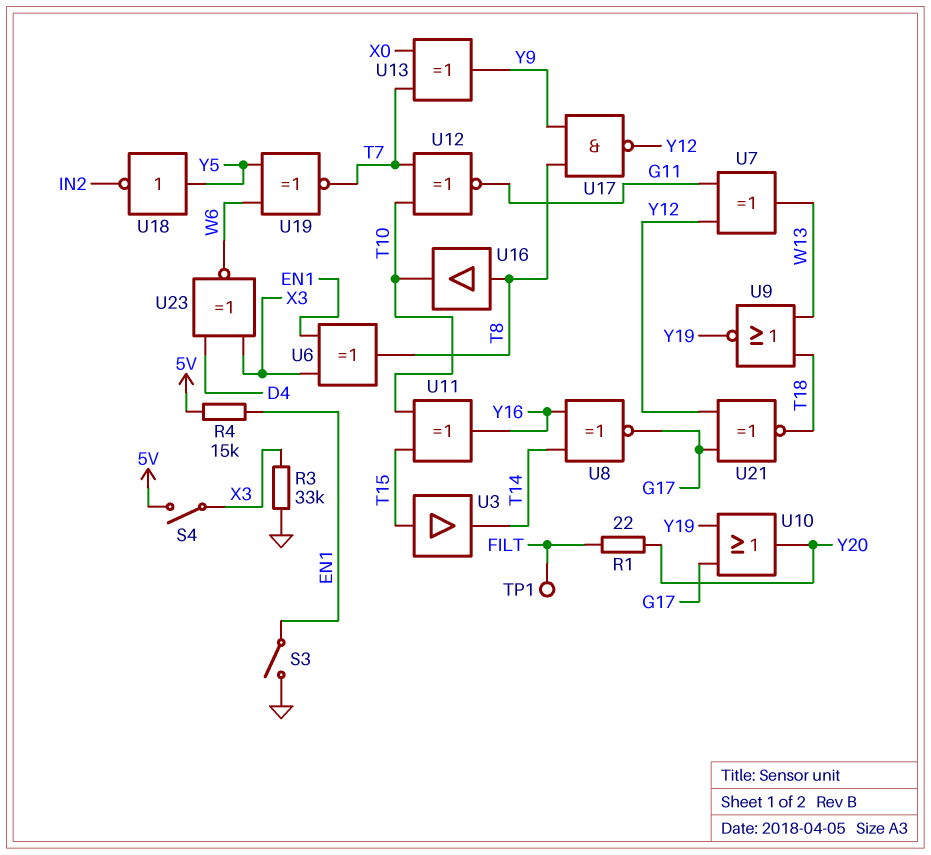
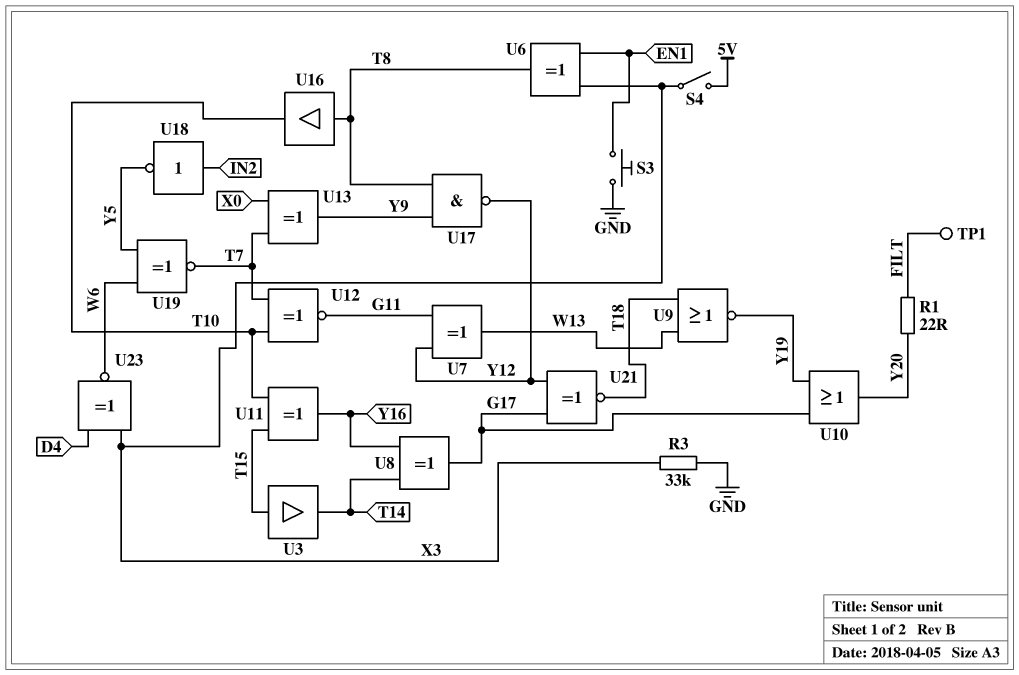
R4: 15k (5V, EN1) -> none
S3: switch (EN1, GND) -> button (EN1, GND)
U8: XNOR (in T14, in Y16, out G17) -> XOR (in T14, in Y16, out G17)
U18: NOT (in Y5, out IN2) -> NOT (in IN2, out Y5)

